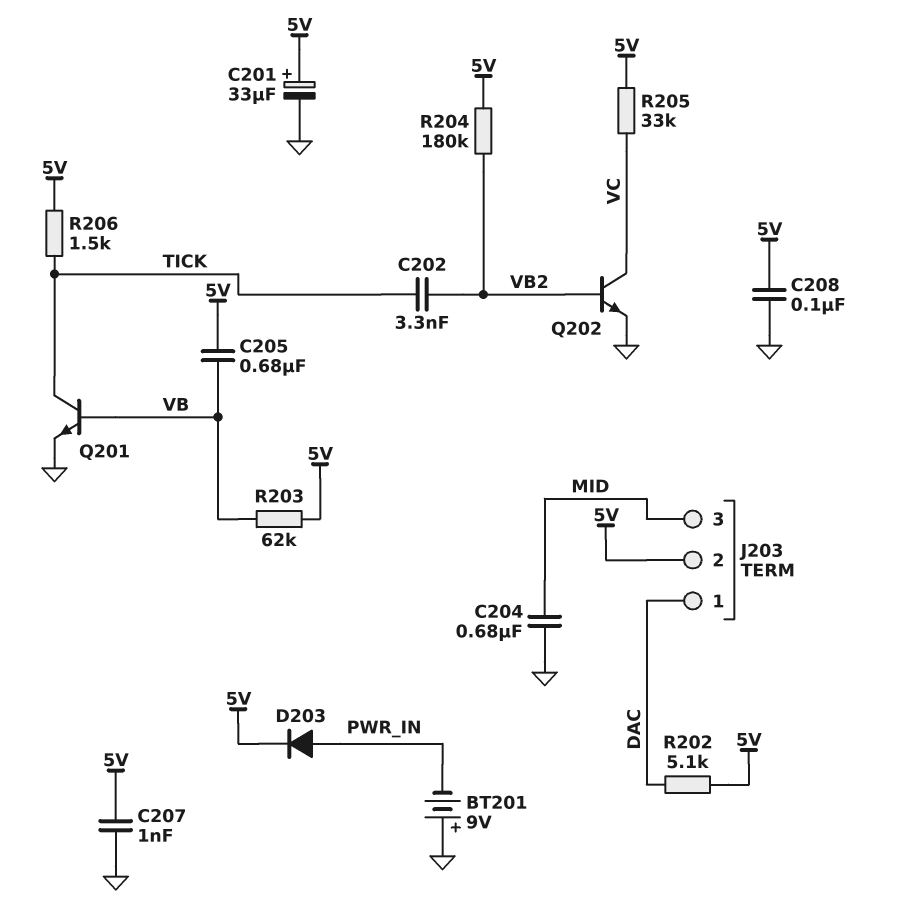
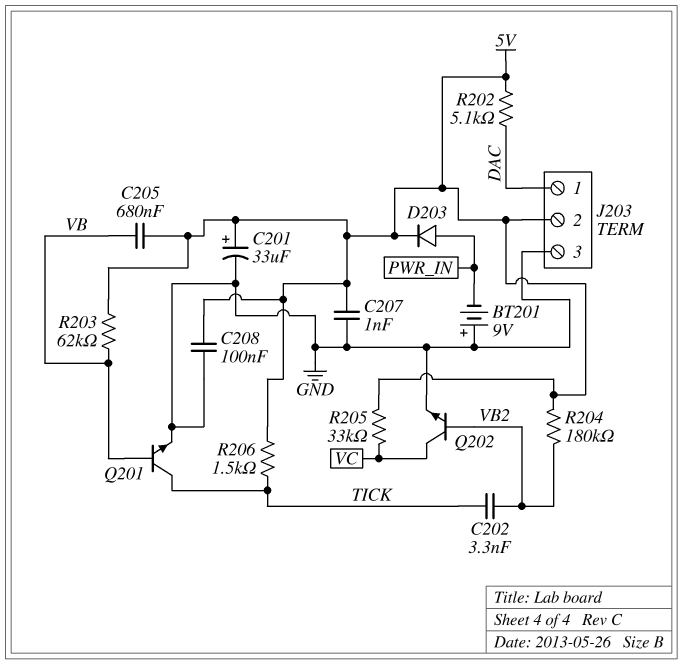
C204: 680nF (GND, MID) -> none
J203 pin 3: MID -> GND

